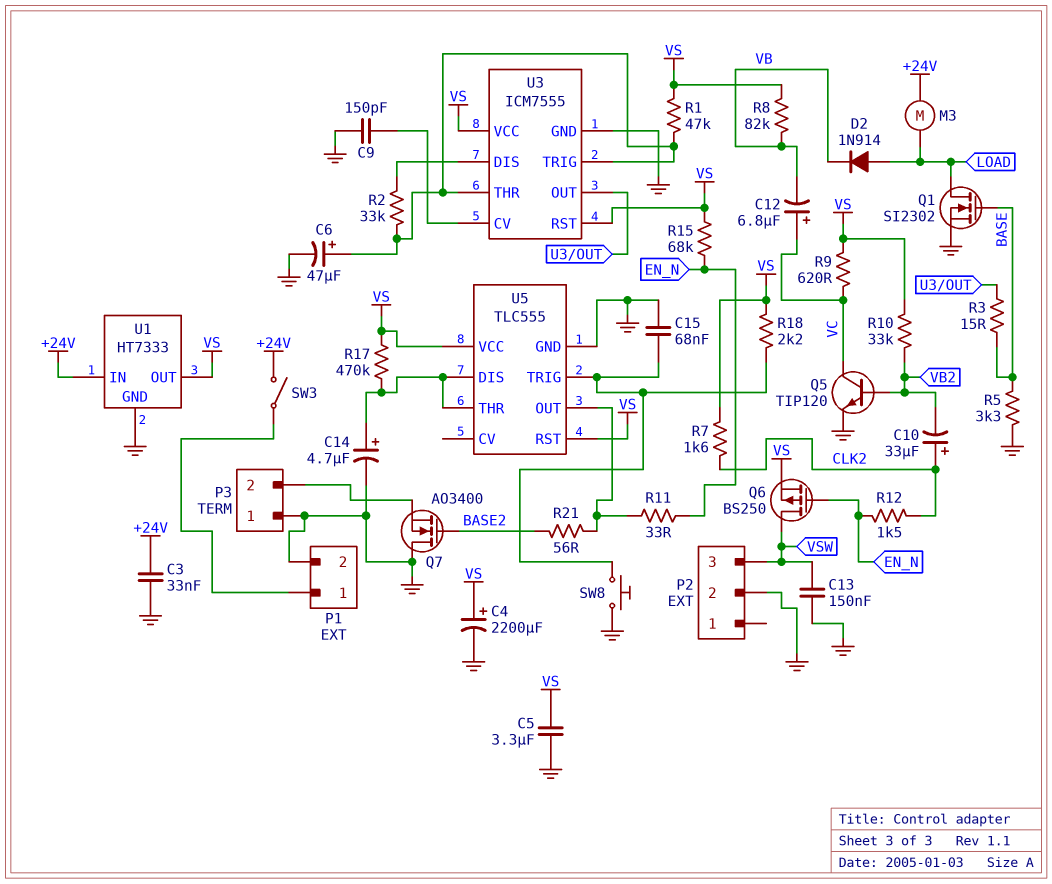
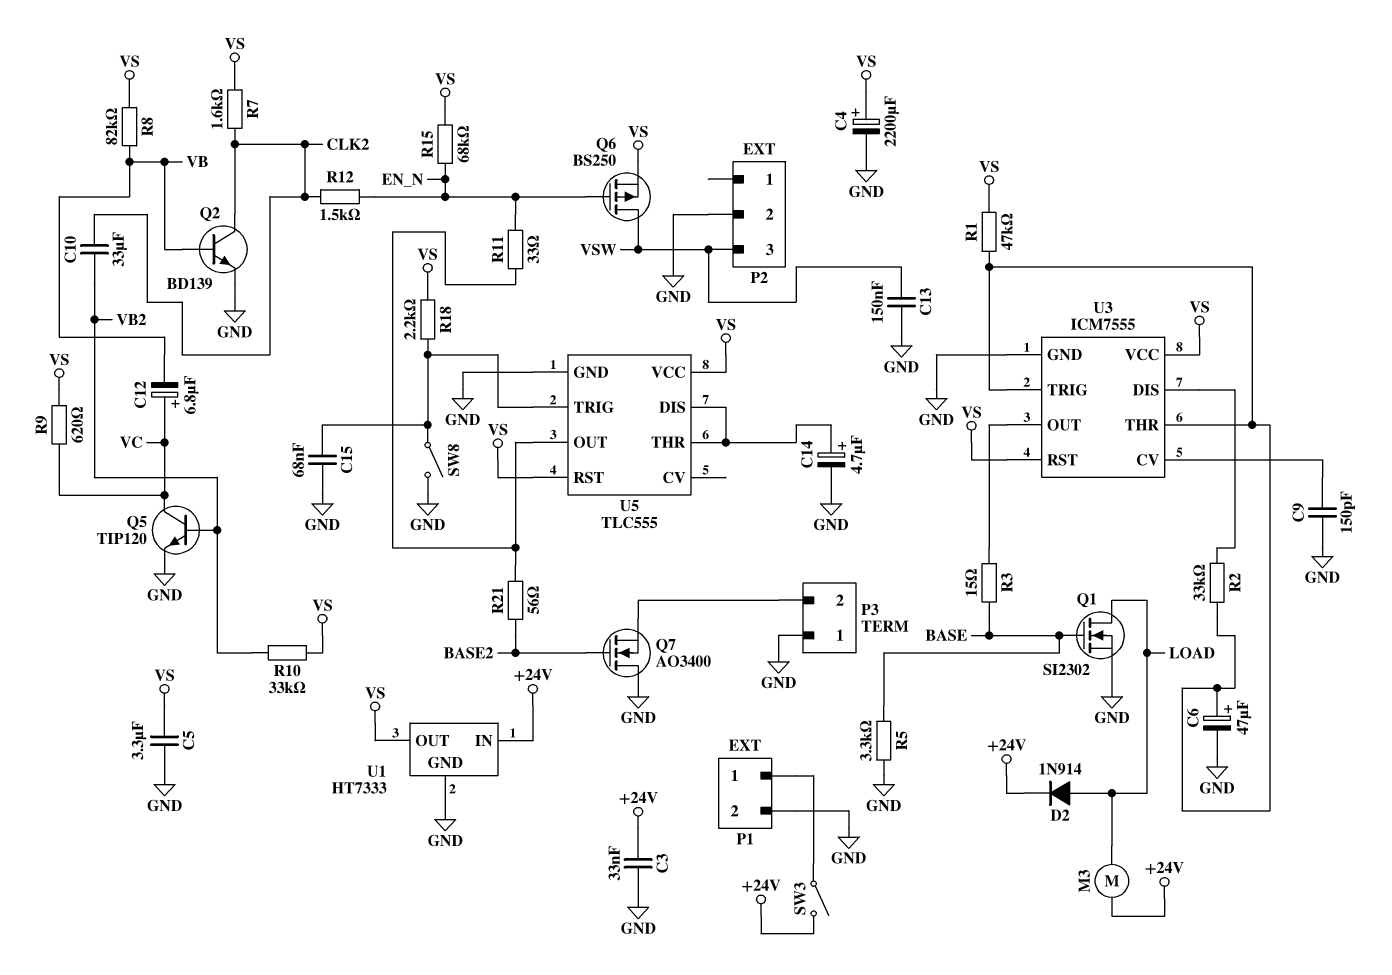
C10: 33uF (plus CLK2, minus VB2) -> 33uF (CLK2, VB2)
D2: diode 1N914 (A LOAD, K VB) -> diode 1N914 (A LOAD, K +24V)
Q2: none -> NPN BD139 (B VB, C CLK2, E GND)
R17: 470k (U5/DIS, VS) -> none
SW8: button (GND, U5/TRIG) -> switch (GND, U5/TRIG)

